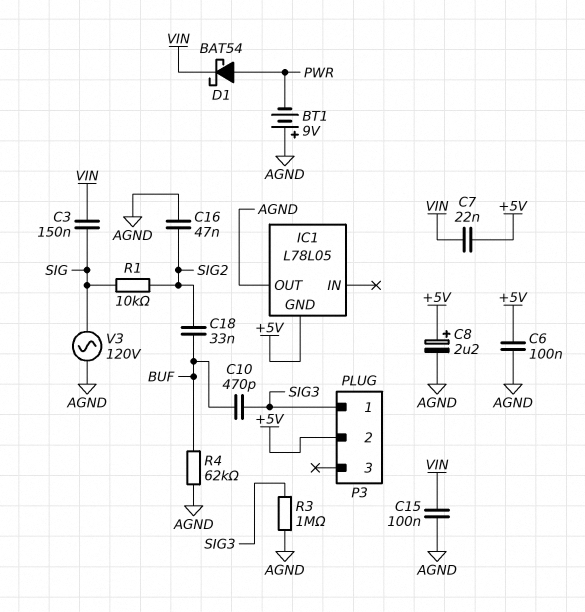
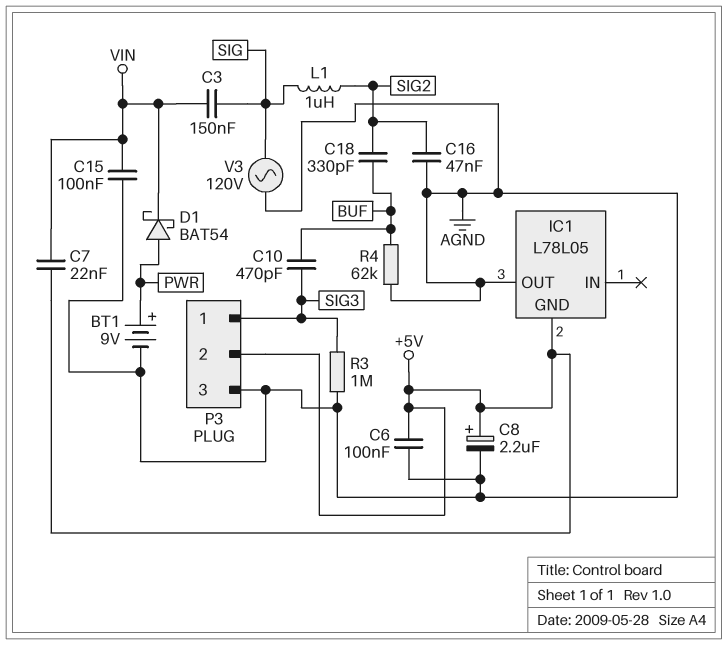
BT1: 9V (plus AGND, minus PWR) -> 9V (plus PWR, minus AGND)
C18: 33nF (BUF, SIG2) -> 330pF (BUF, SIG2)
L1: none -> 1uH (SIG, SIG2)
P3 pin 3: none -> AGND
R1: 10k (SIG, SIG2) -> none

